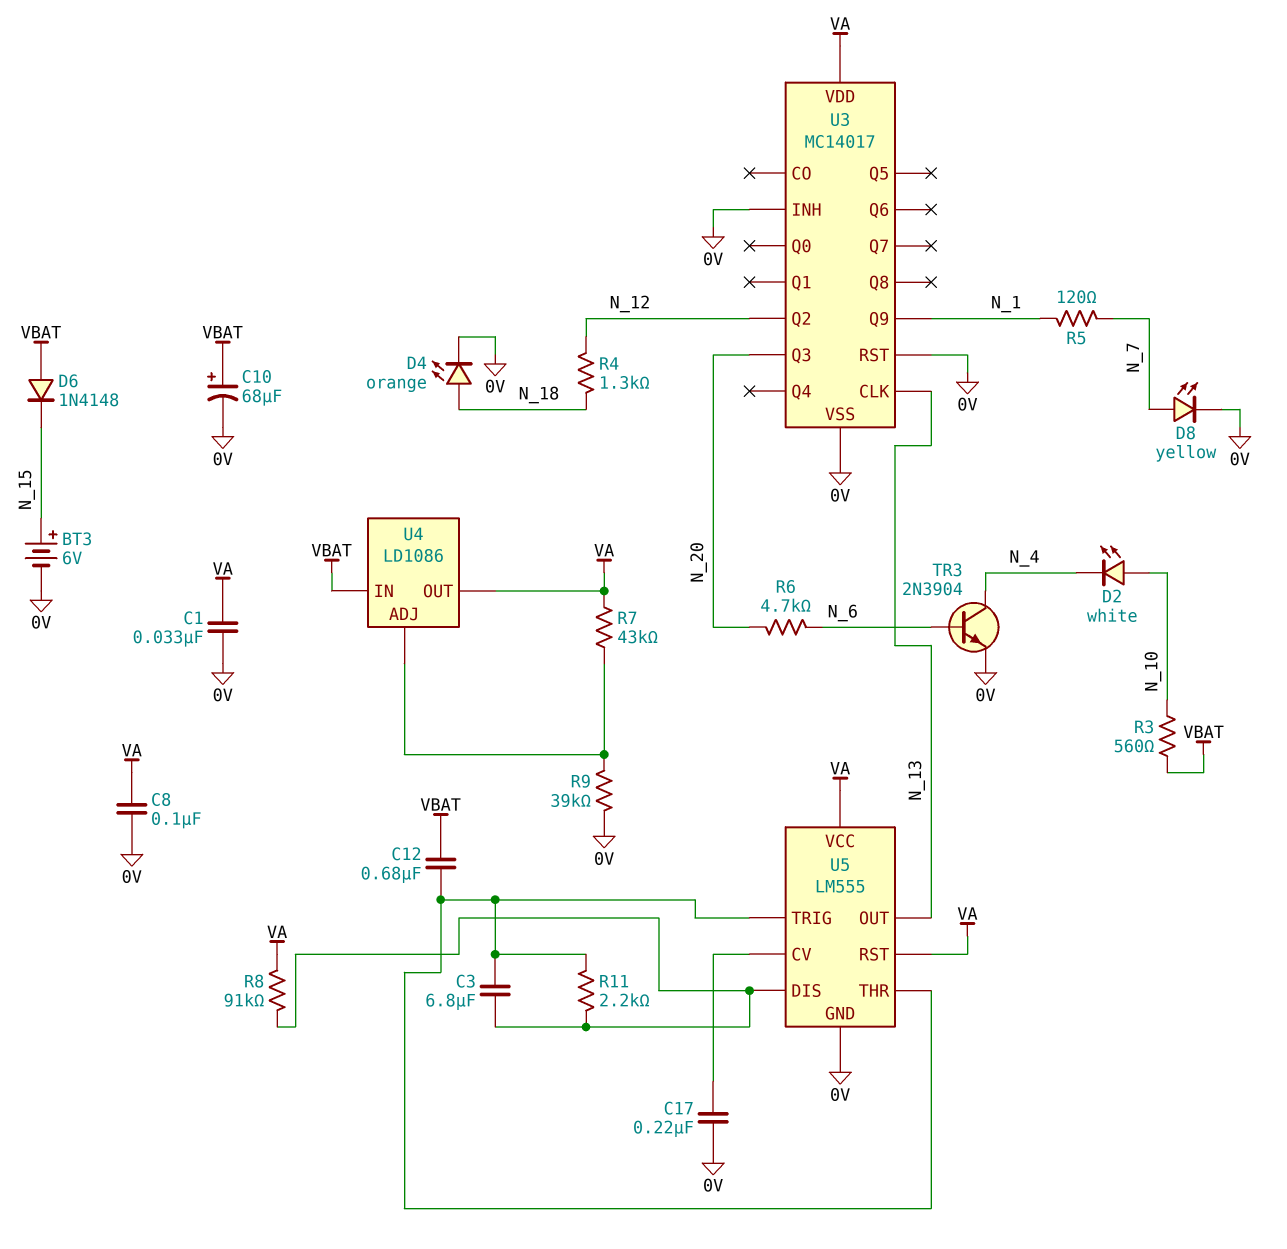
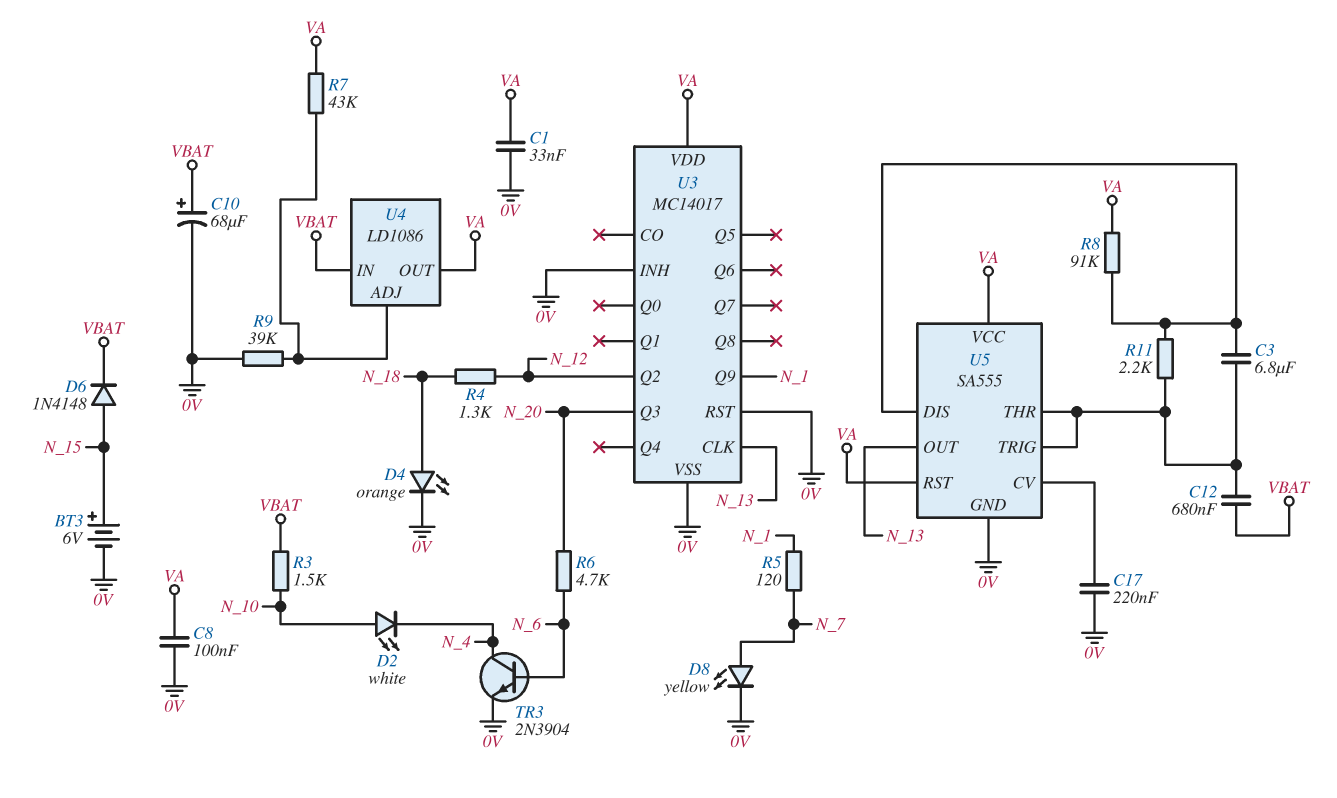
D6: diode 1N4148 (A VBAT, K N_15) -> diode 1N4148 (A N_15, K VBAT)
R3: 560 (N_10, VBAT) -> 1.5k (N_10, VBAT)
U5: LM555 -> SA555

